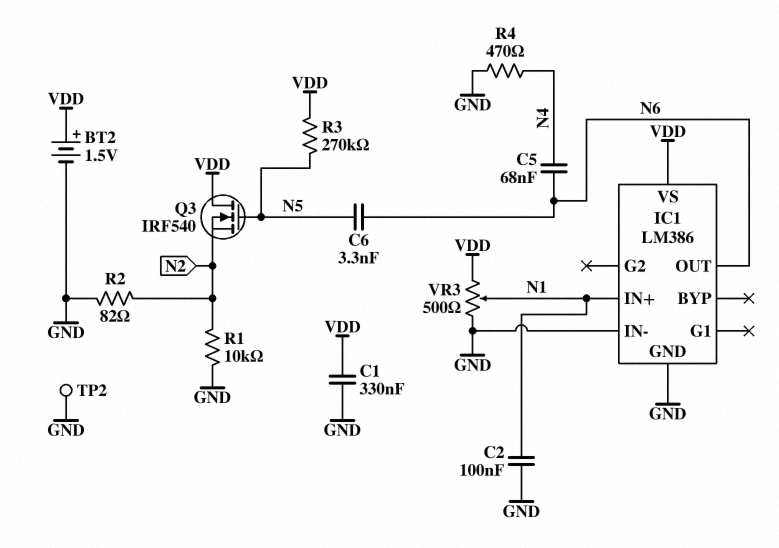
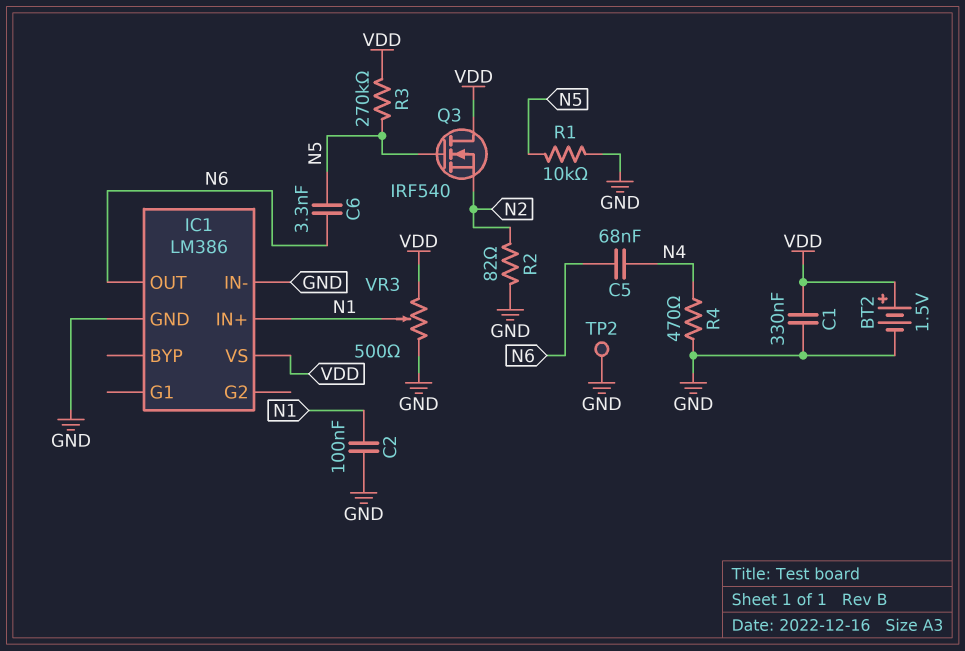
R1: 10k (GND, N2) -> 10k (GND, N5)

